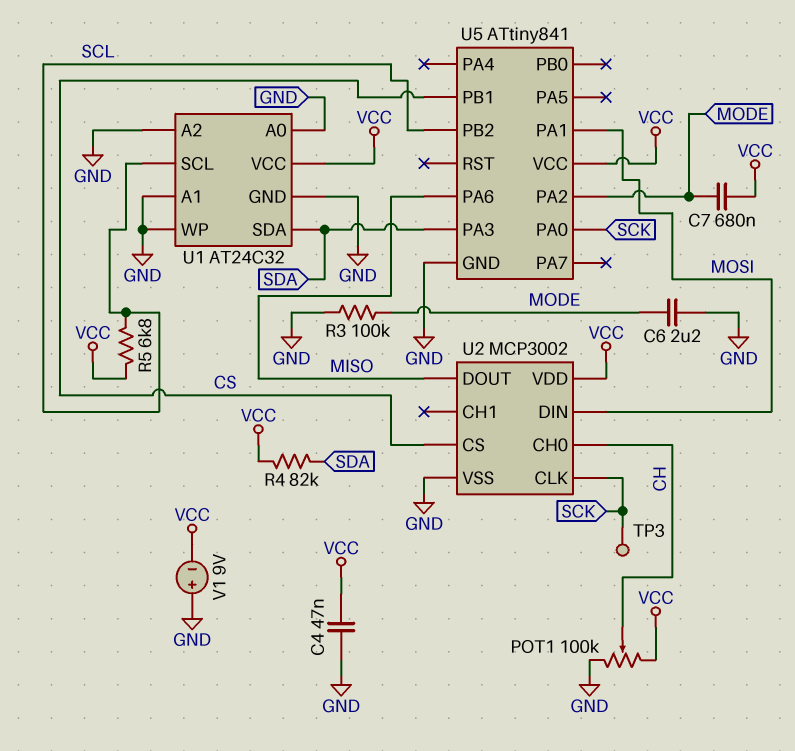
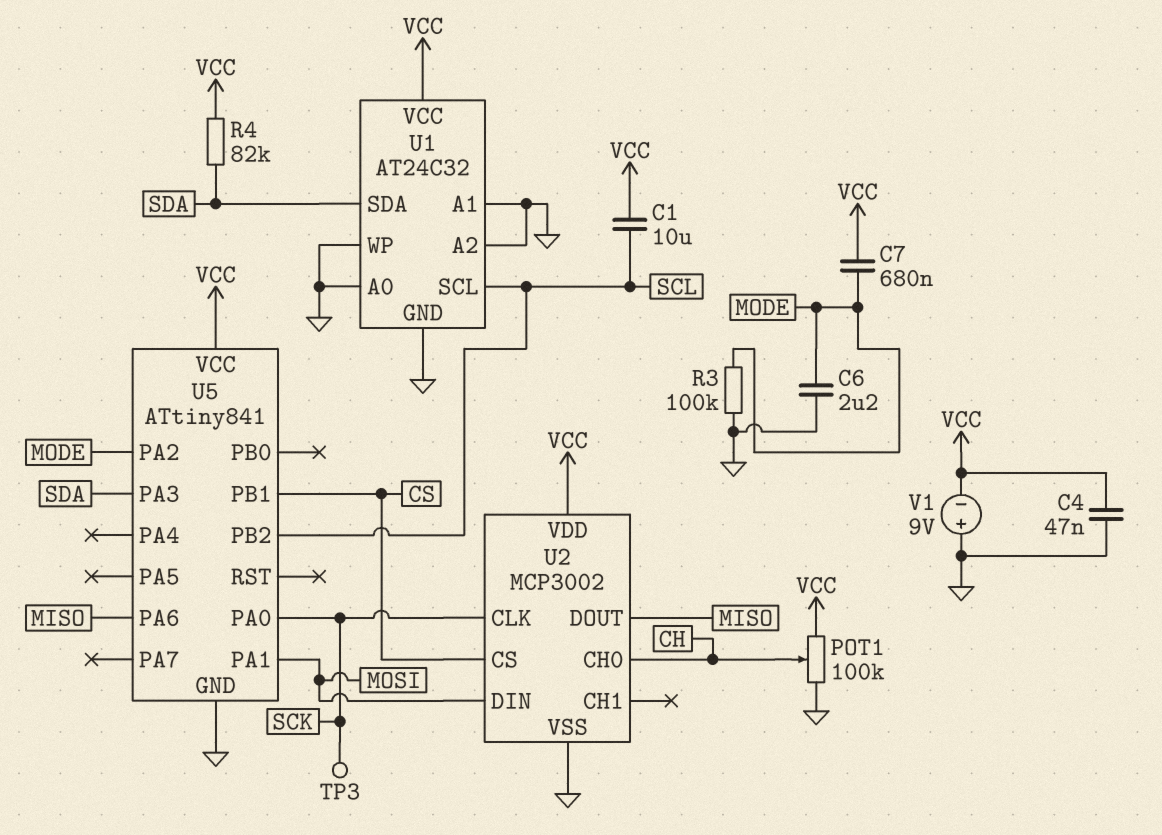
C1: none -> 10uF (SCL, VCC)
R5: 6.8k (SCL, VCC) -> none

